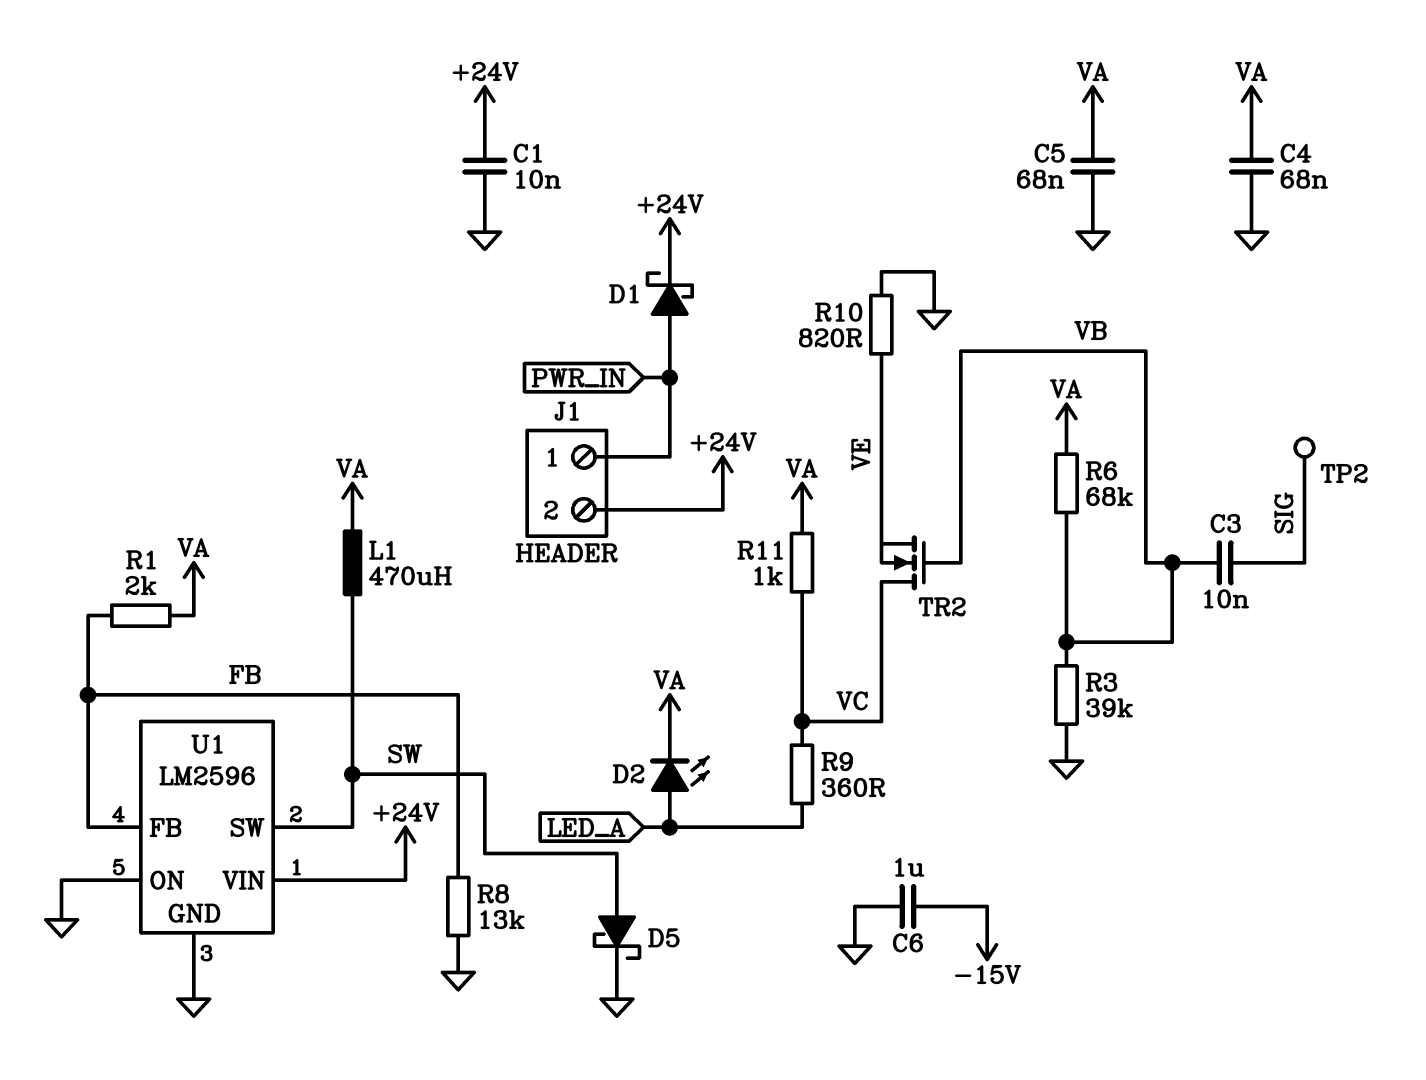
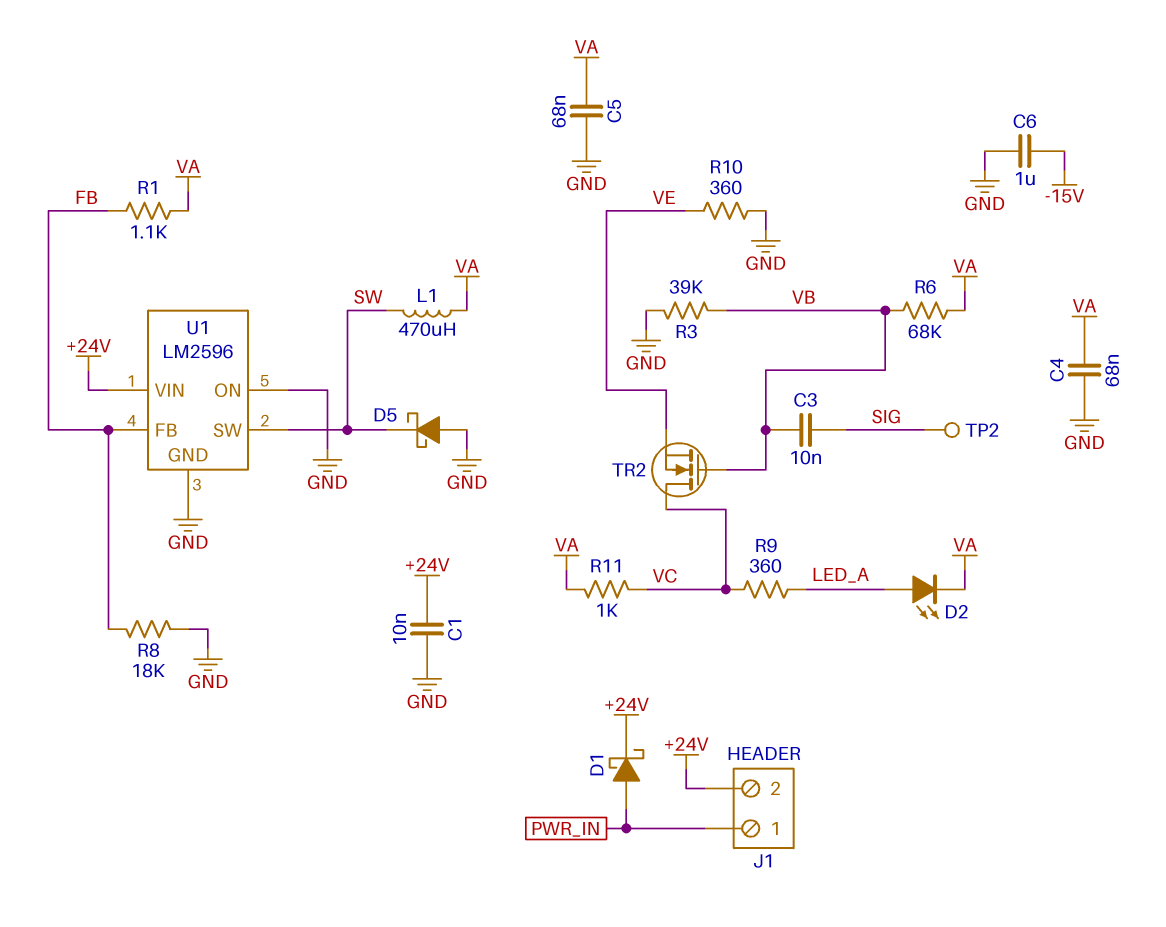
D5: schottky (A SW, K GND) -> schottky (A GND, K SW)
R1: 2k (FB, VA) -> 1.1k (FB, VA)
R8: 13k (FB, GND) -> 18k (FB, GND)
R10: 820 (GND, VE) -> 360 (GND, VE)

